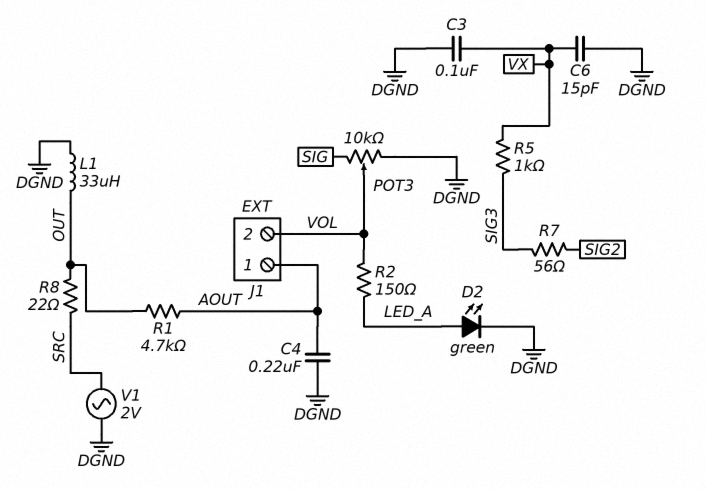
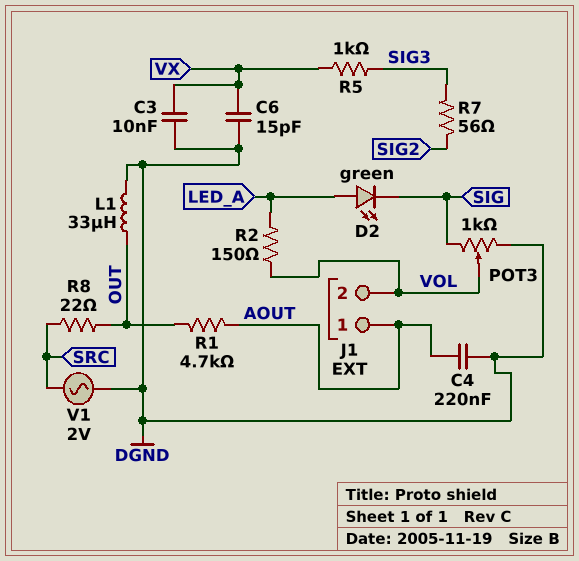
C3: 100nF (DGND, VX) -> 10nF (DGND, VX)
D2: LED green (A LED_A, K DGND) -> LED green (A LED_A, K SIG)
POT3: 10k (DGND, SIG, wiper VOL) -> 1k (DGND, SIG, wiper VOL)

